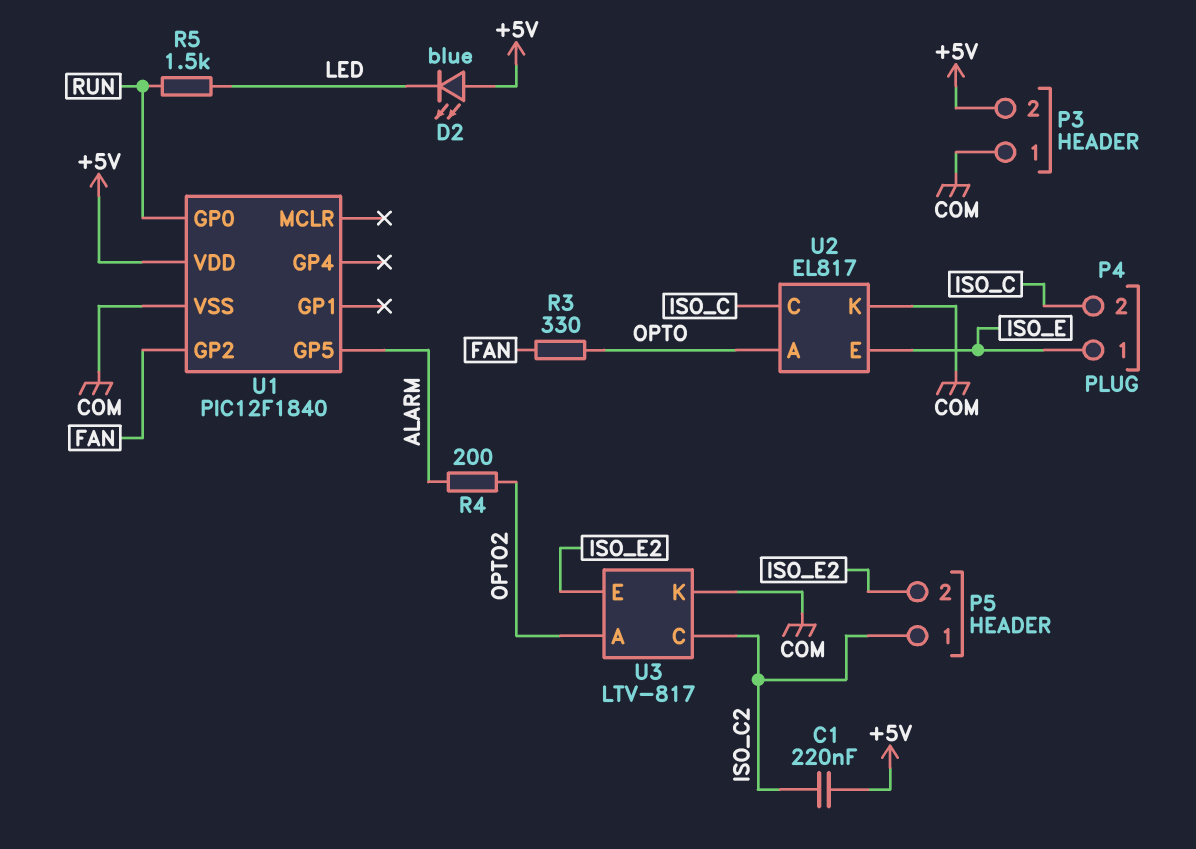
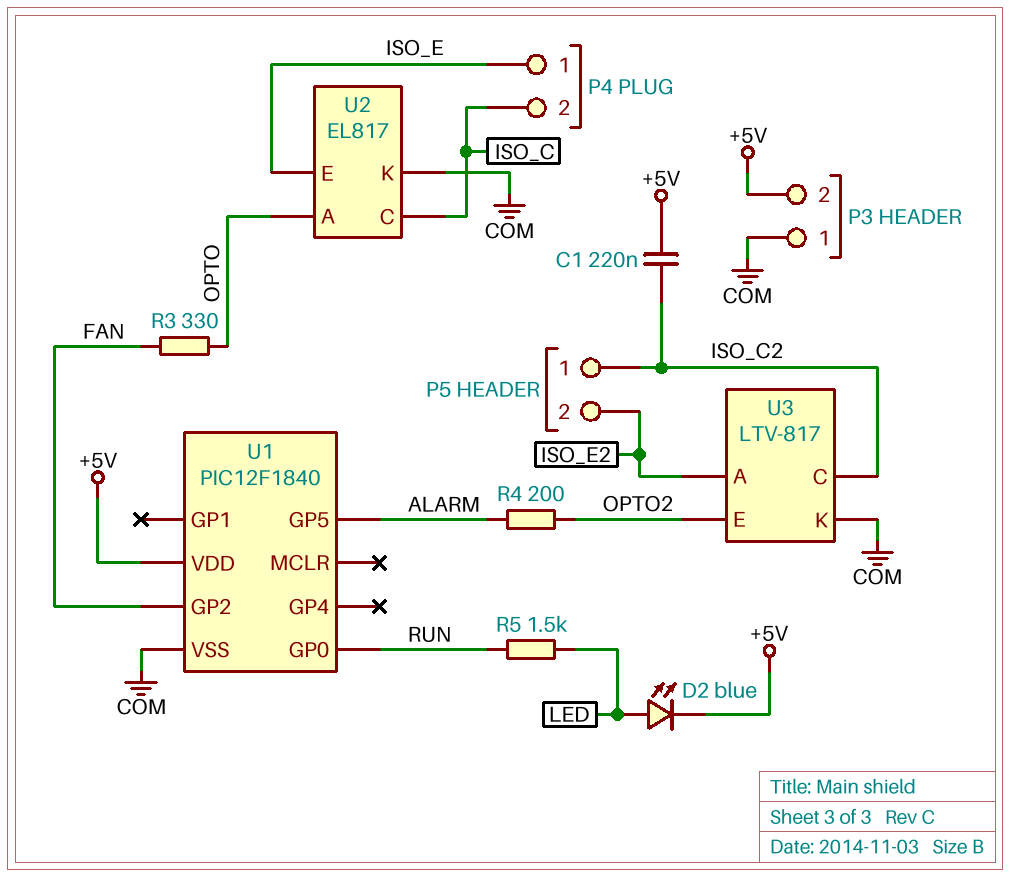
D2: LED blue (A +5V, K LED) -> LED blue (A LED, K +5V)
U3 pin A: OPTO2 -> ISO_E2
U3 pin E: ISO_E2 -> OPTO2

